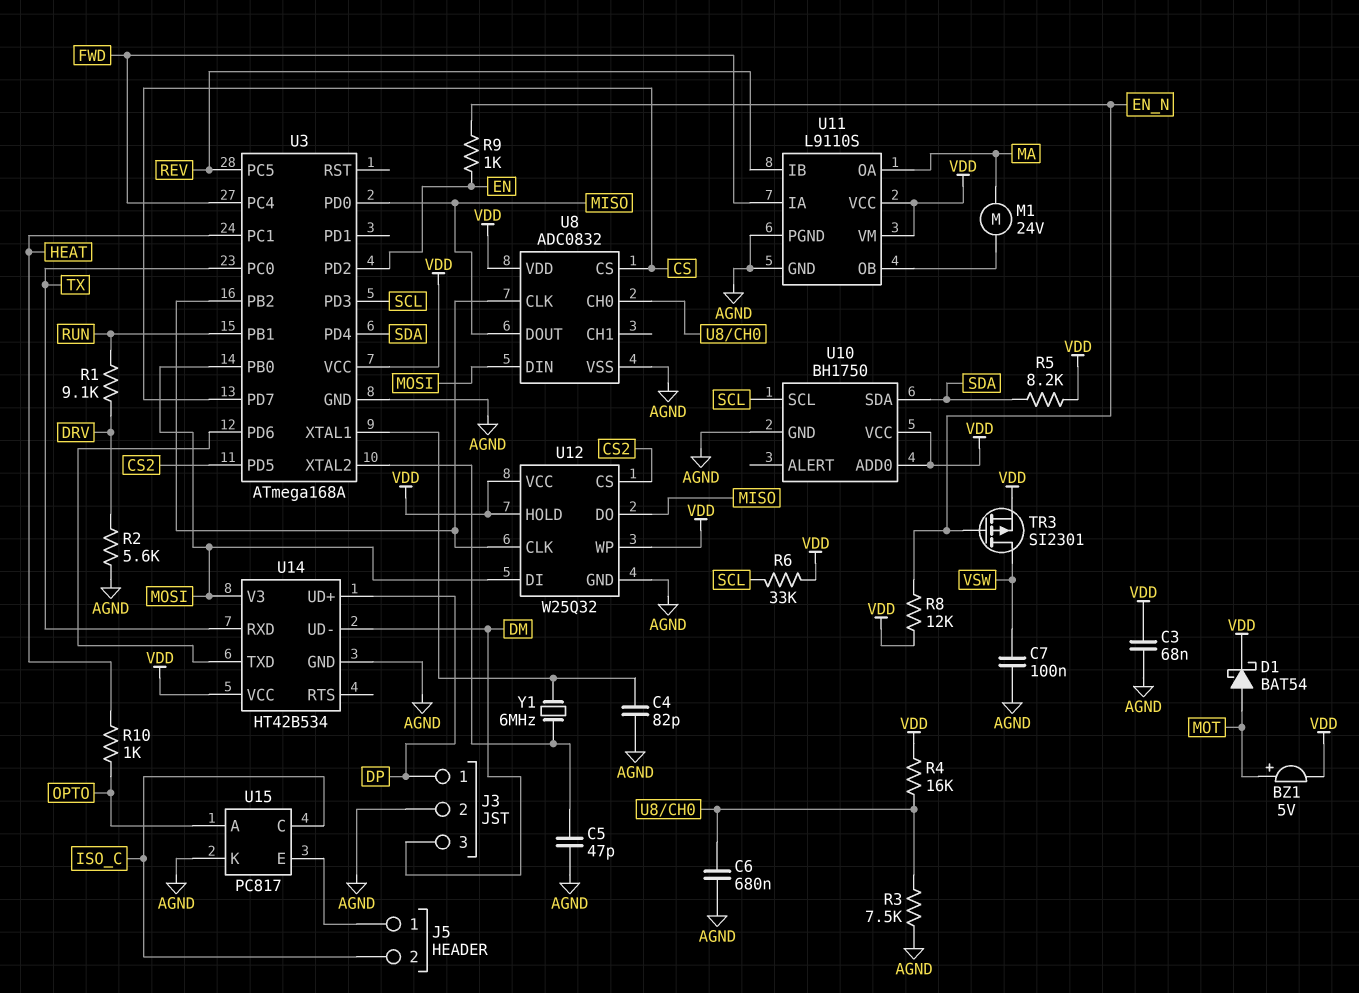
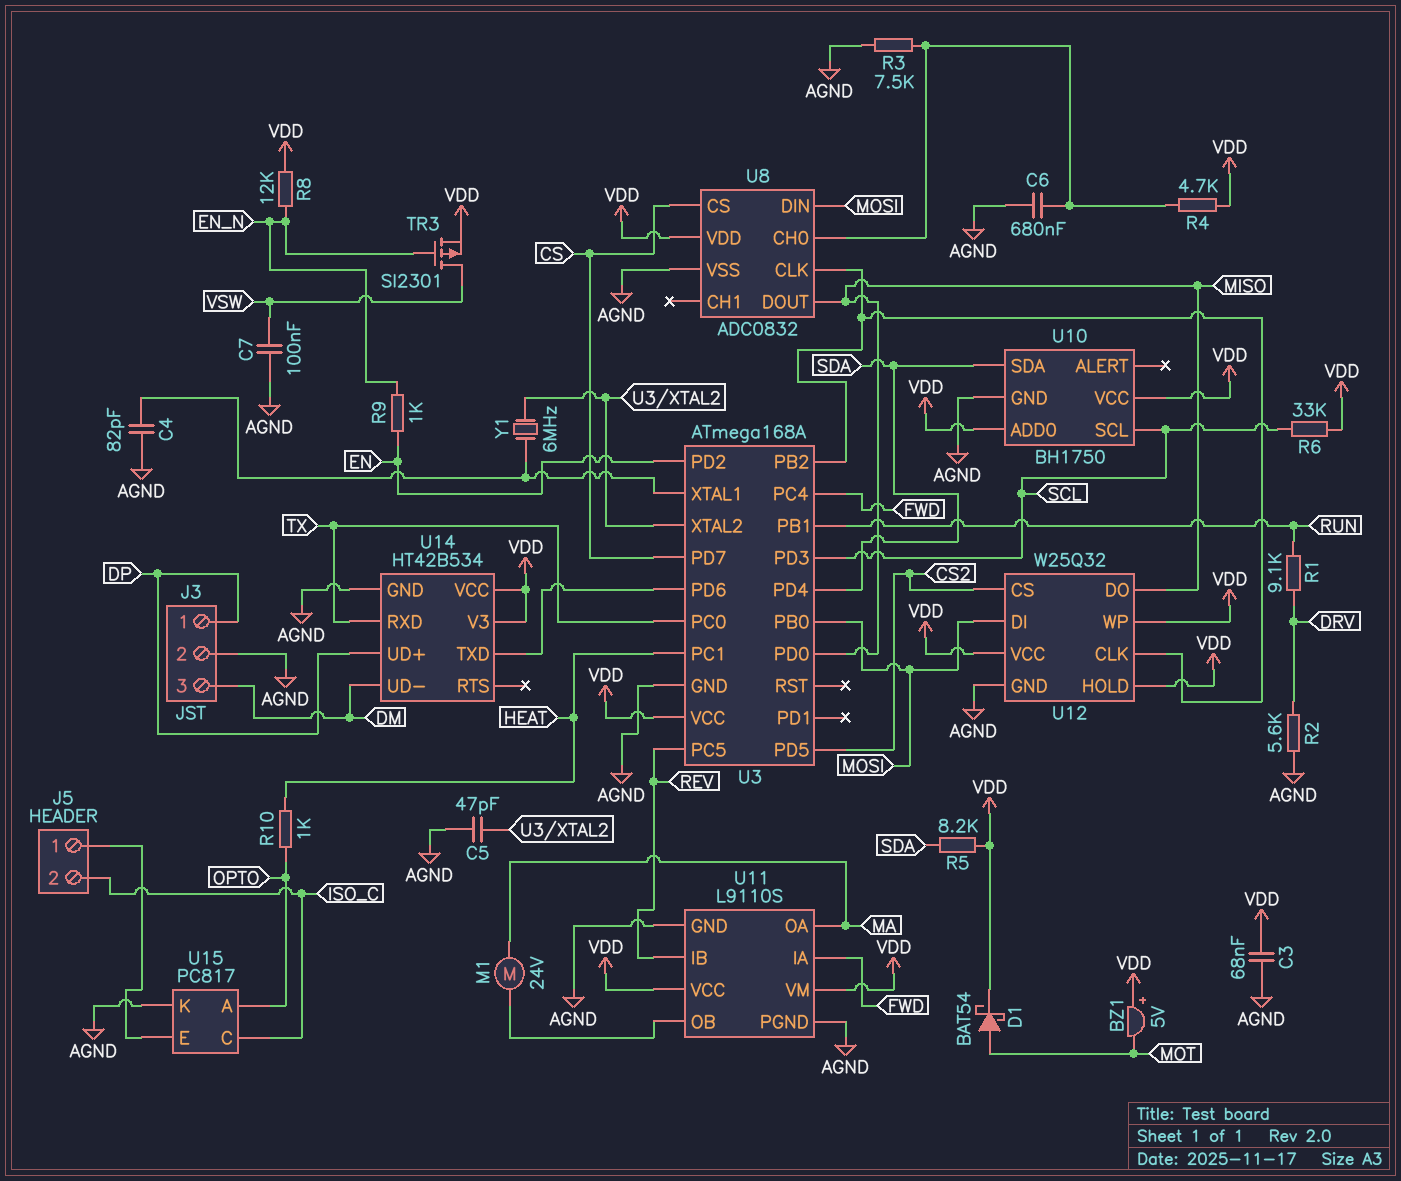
BZ1: buzzer 5V (plus MOT, minus VDD) -> buzzer 5V (plus VDD, minus MOT)
R4: 16k (U8/CH0, VDD) -> 4.7k (U8/CH0, VDD)
U14 pin V3: MOSI -> VDD

